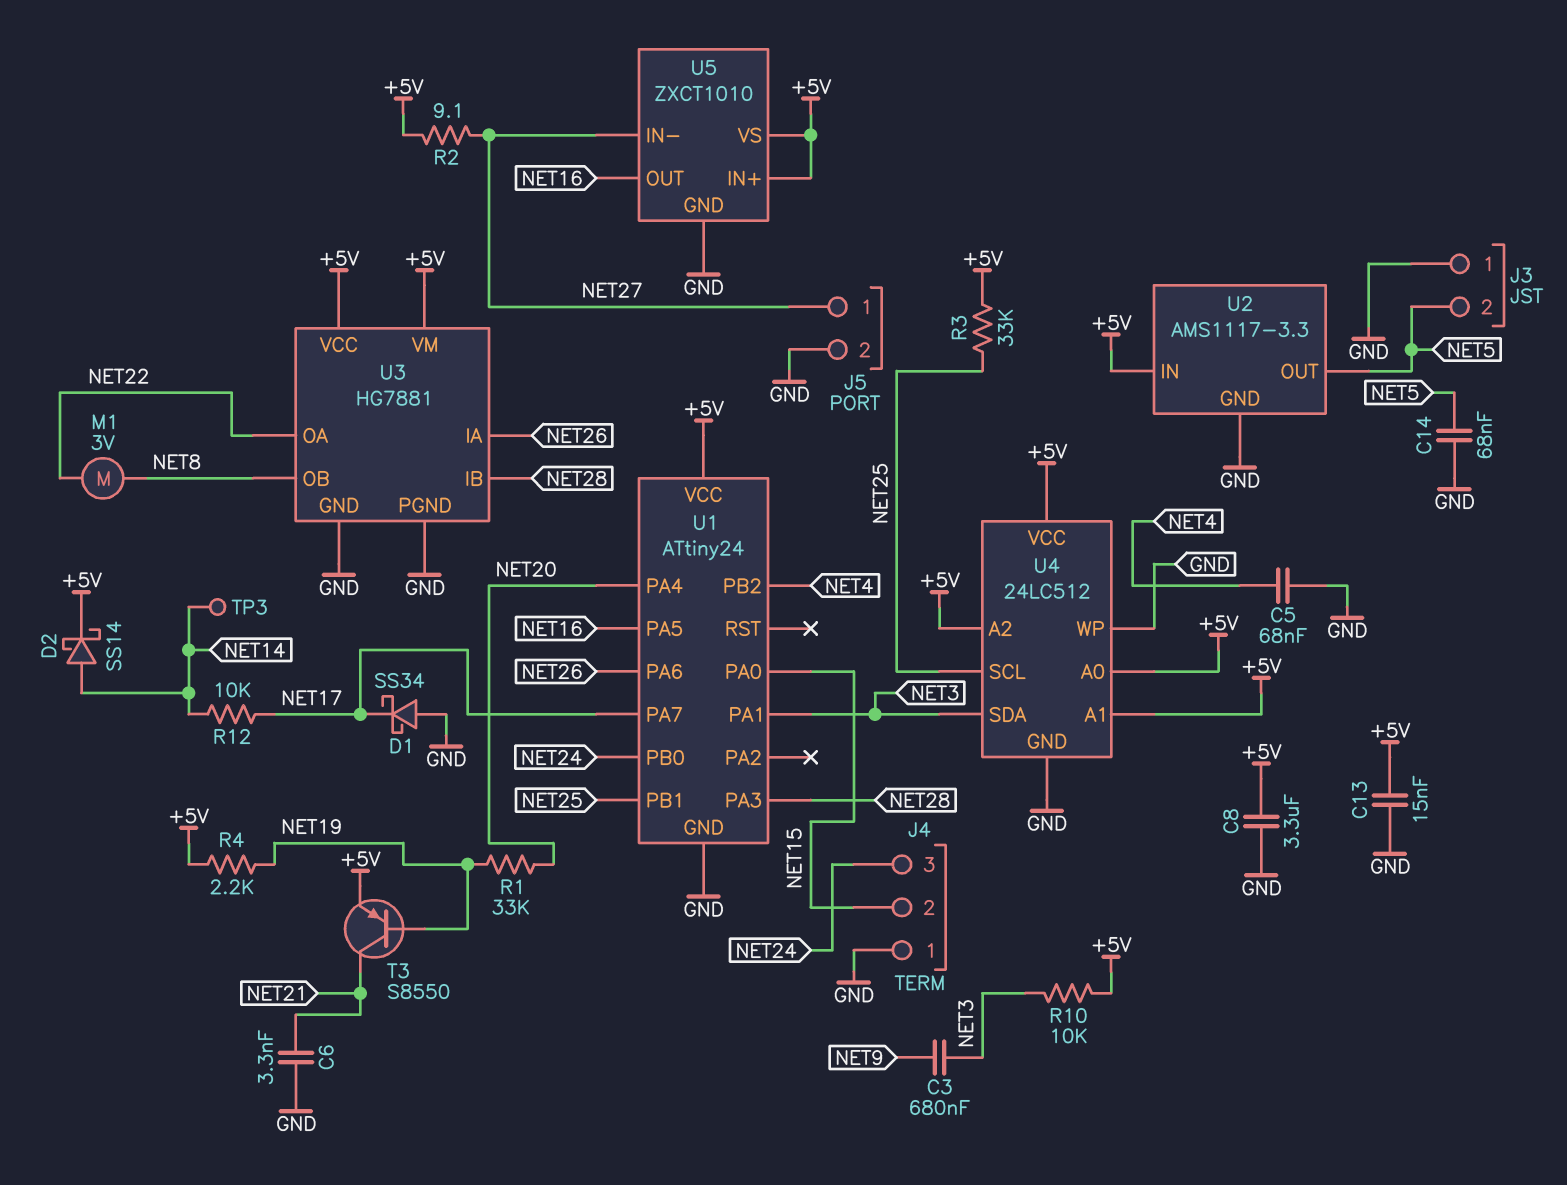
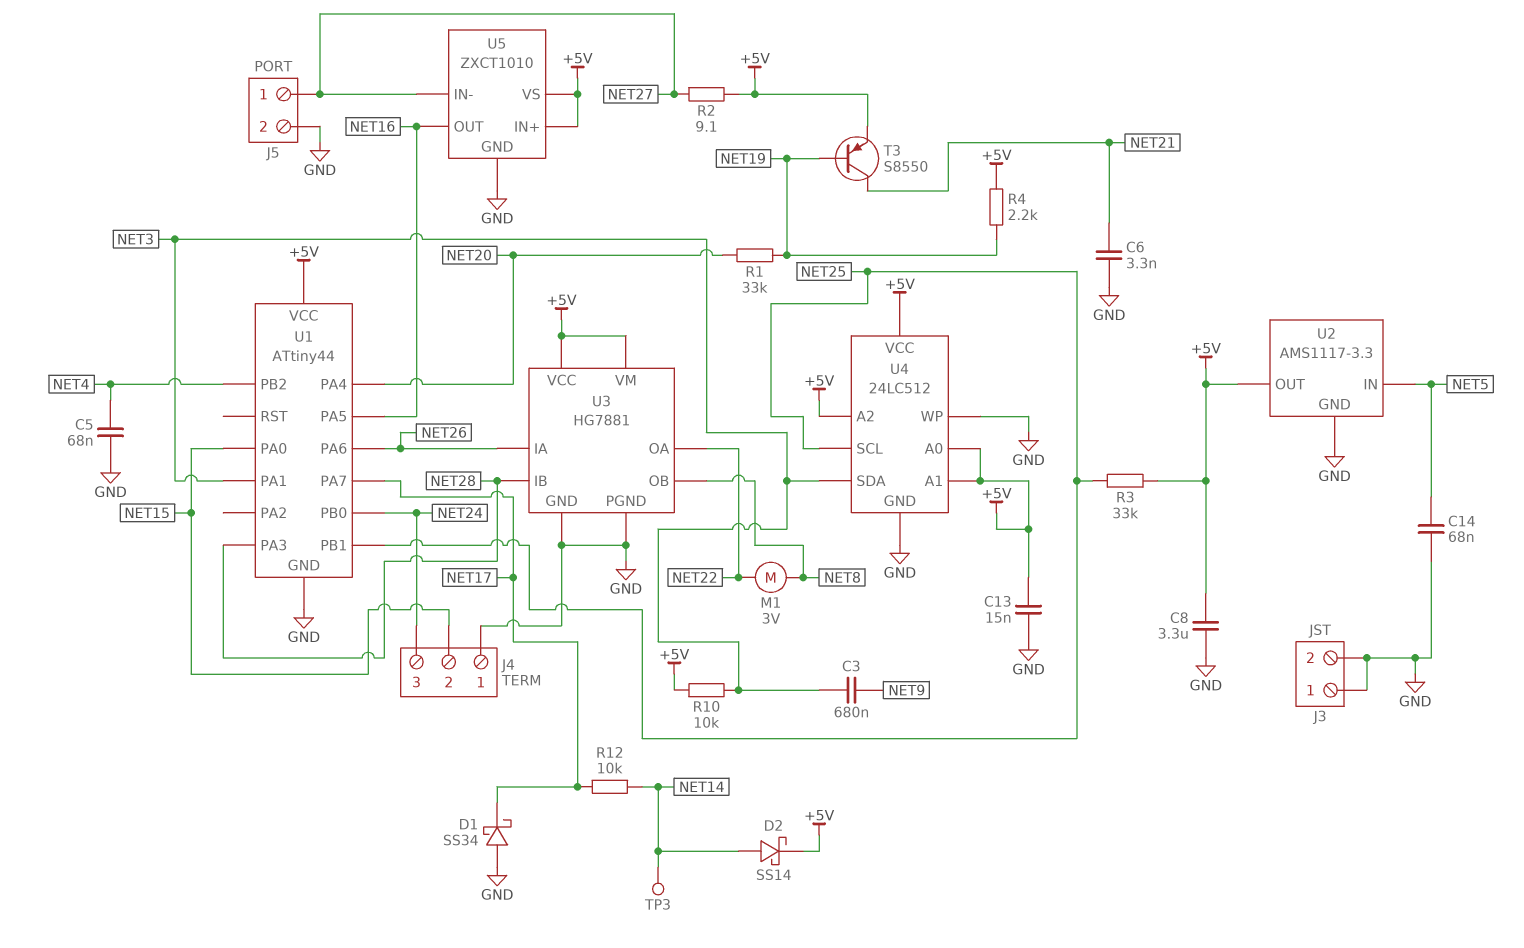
J3 pin 2: NET5 -> GND
U1: ATtiny24 -> ATtiny44
U2 pin IN: +5V -> NET5
U2 pin OUT: NET5 -> +5V

